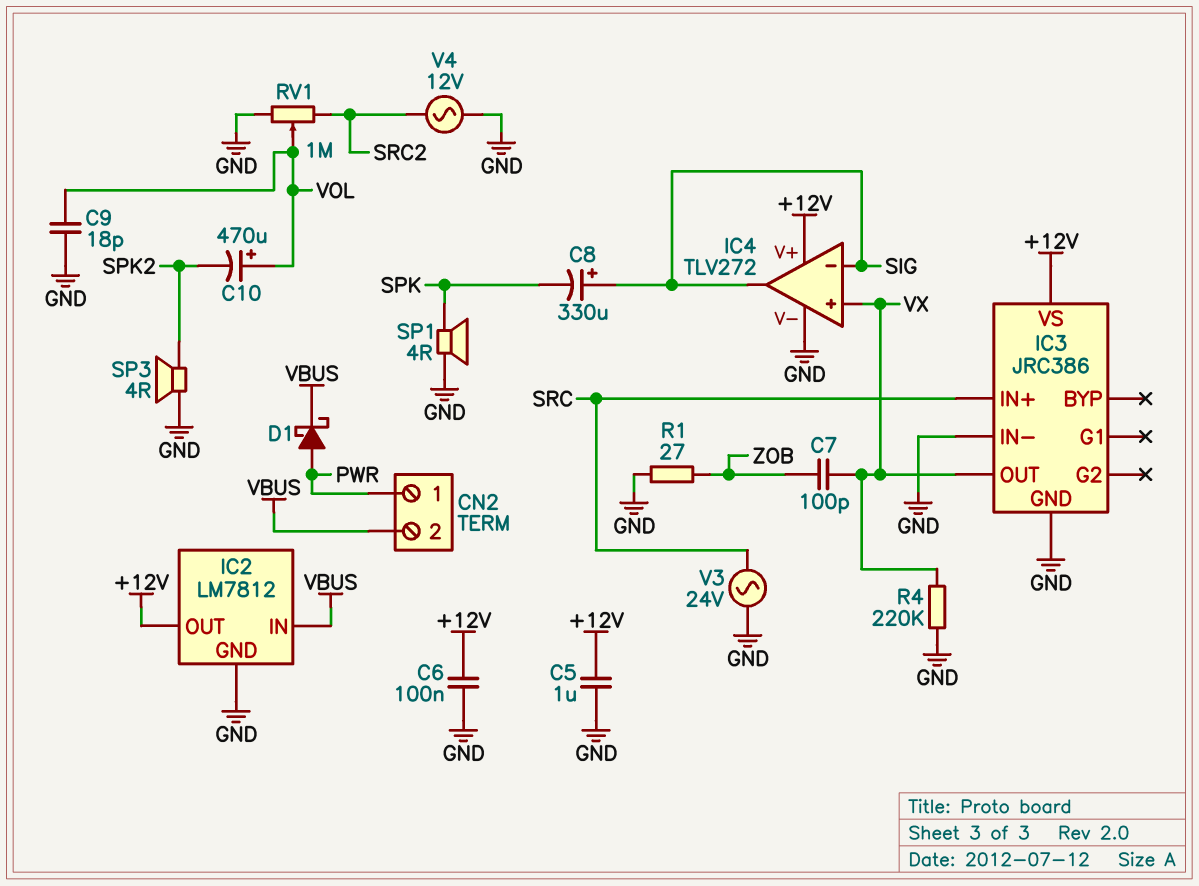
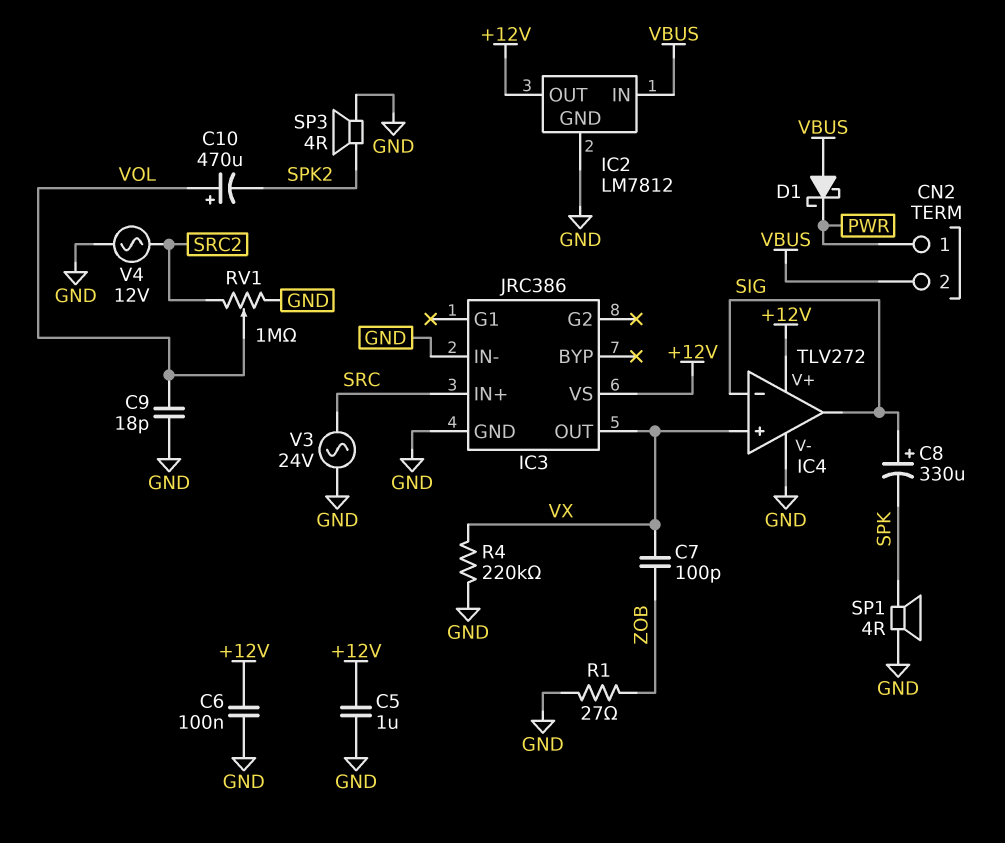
D1: schottky (A PWR, K VBUS) -> schottky (A VBUS, K PWR)

